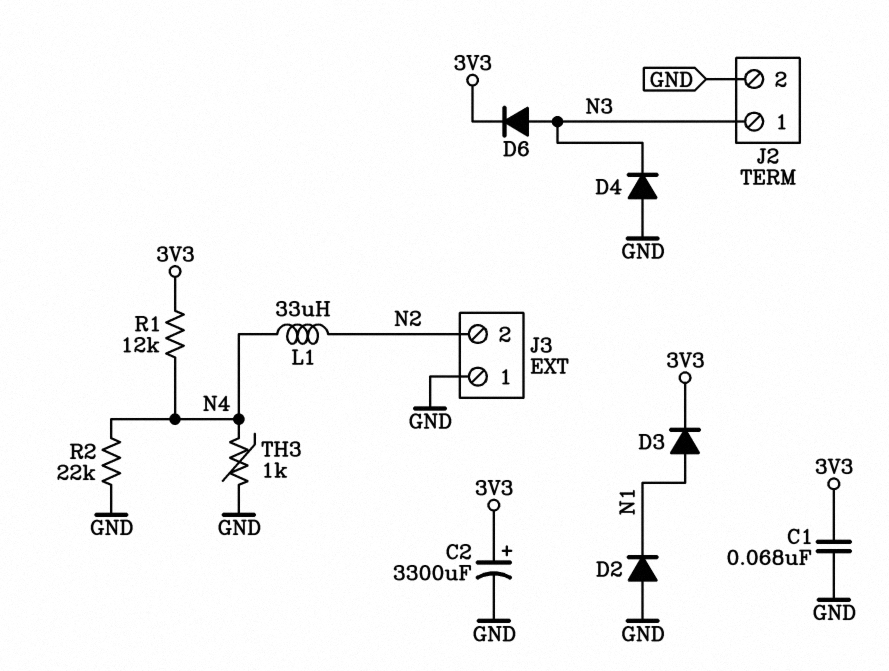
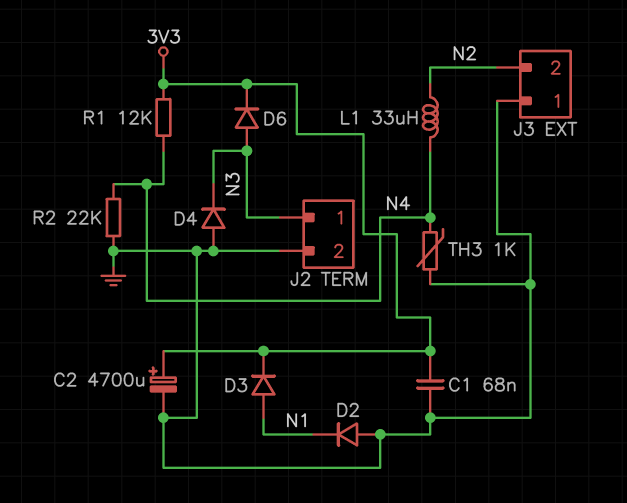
C2: 3300uF (plus 3V3, minus GND) -> 4700uF (plus 3V3, minus GND)

